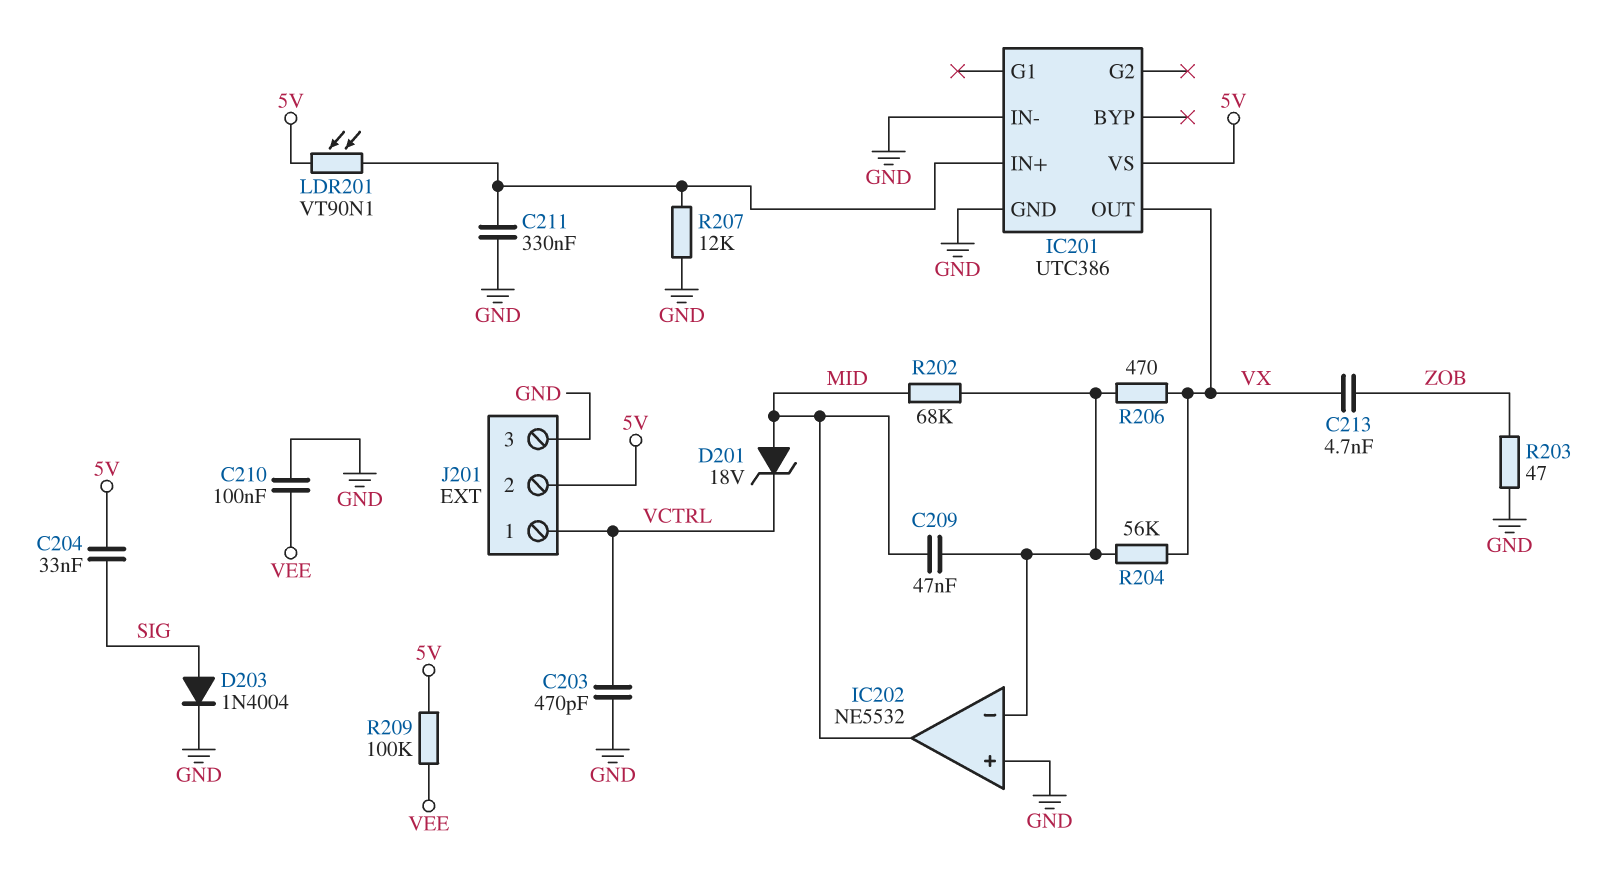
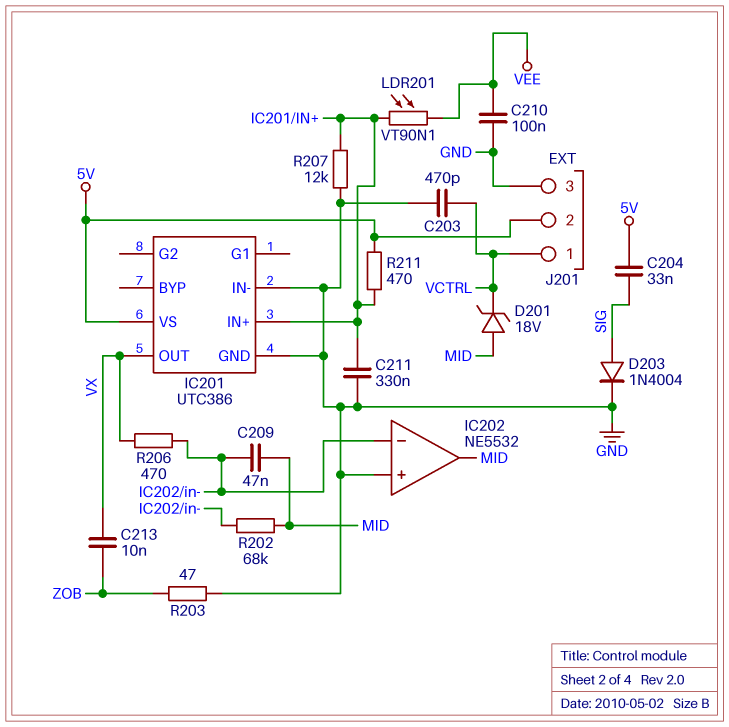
C213: 4.7nF (VX, ZOB) -> 10nF (VX, ZOB)
LDR201: VT90N1 (5V, IC201/IN+) -> VT90N1 (IC201/IN+, VEE)
R204: 56k (IC202/in-, VX) -> none
R209: 100k (5V, VEE) -> none
R211: none -> 470 (5V, IC201/IN+)

